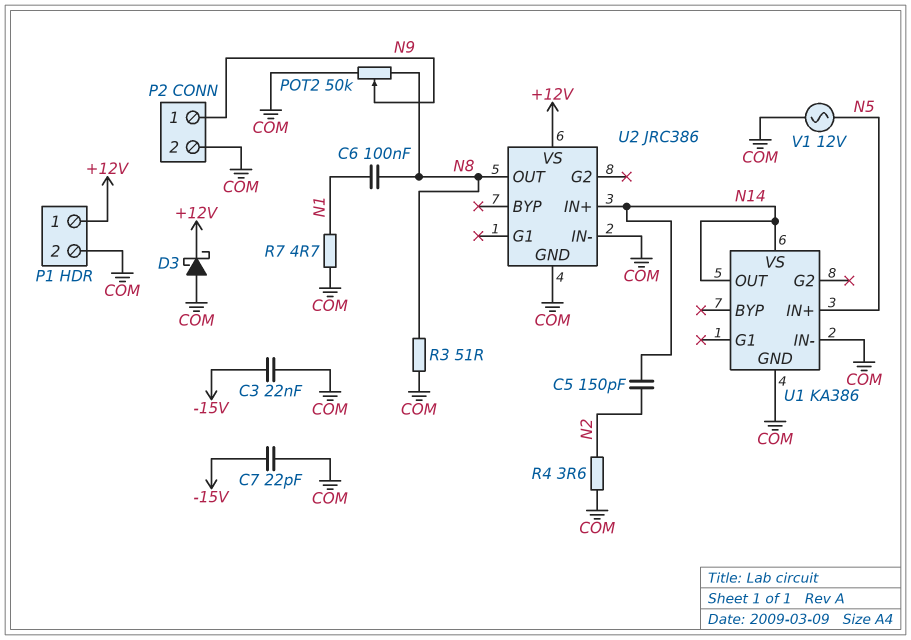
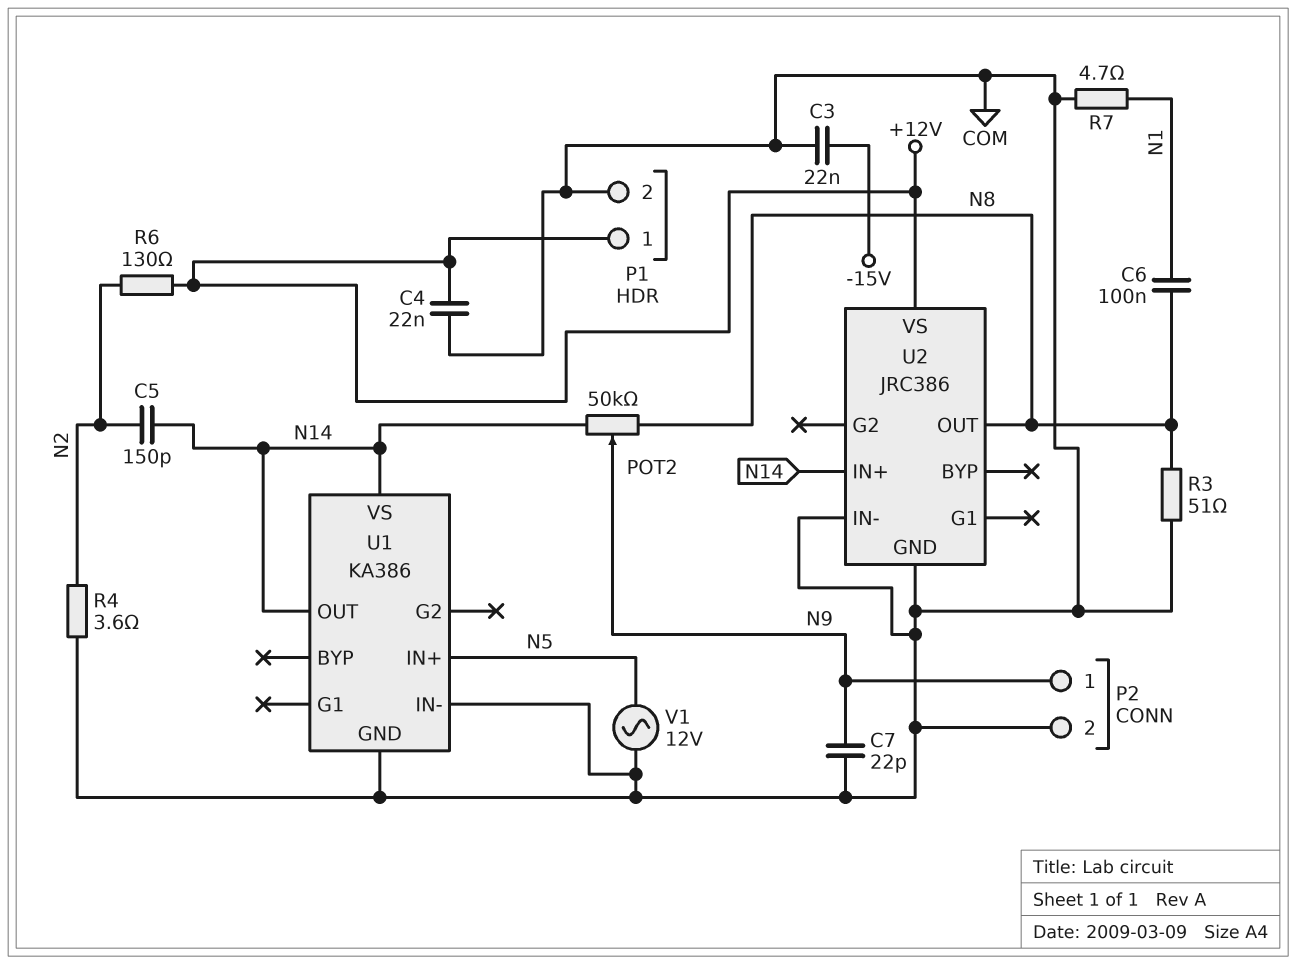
C4: none -> 22nF (+12V, COM)
C7: 22pF (-15V, COM) -> 22pF (COM, N9)
D3: schottky (A COM, K +12V) -> none
POT2: 50k (COM, N8, wiper N9) -> 50k (N8, N14, wiper N9)
R6: none -> 130 (+12V, N2)

